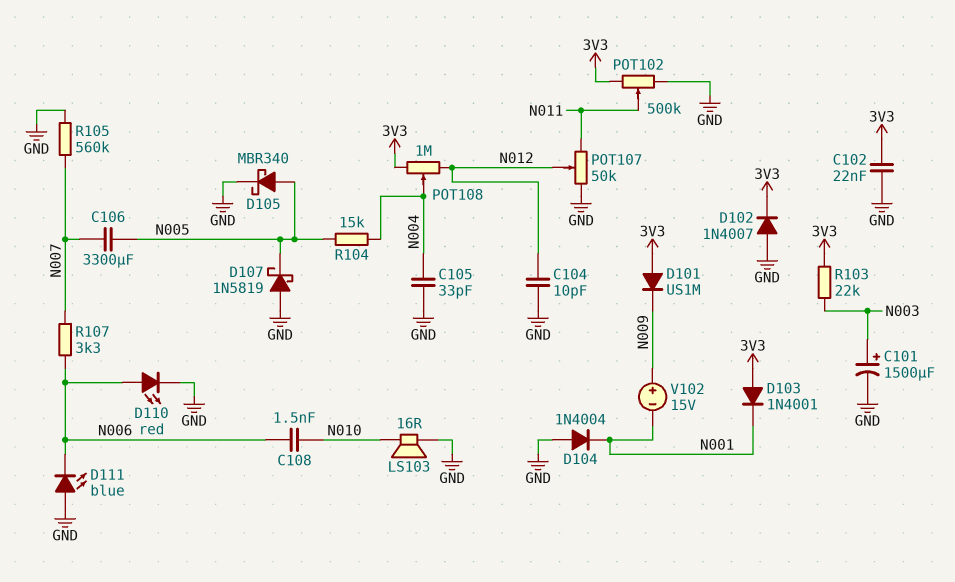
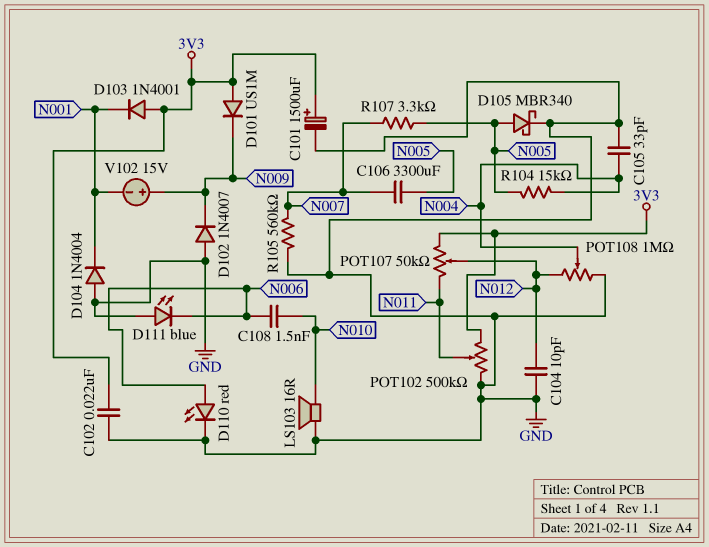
C101: 1500uF (plus N003, minus GND) -> 1500uF (plus 3V3, minus GND)
D102: diode 1N4007 (A GND, K 3V3) -> diode 1N4007 (A GND, K N009)
D107: schottky 1N5819 (A GND, K N005) -> none
POT107: 50k (GND, N011, wiper N012) -> 50k (3V3, N011, wiper N012)
POT108: 1M (3V3, N012, wiper N004) -> 1M (GND, N012, wiper N004)
R103: 22k (3V3, N003) -> none
R107: 3.3k (N006, N007) -> 3.3k (N005, N007)

